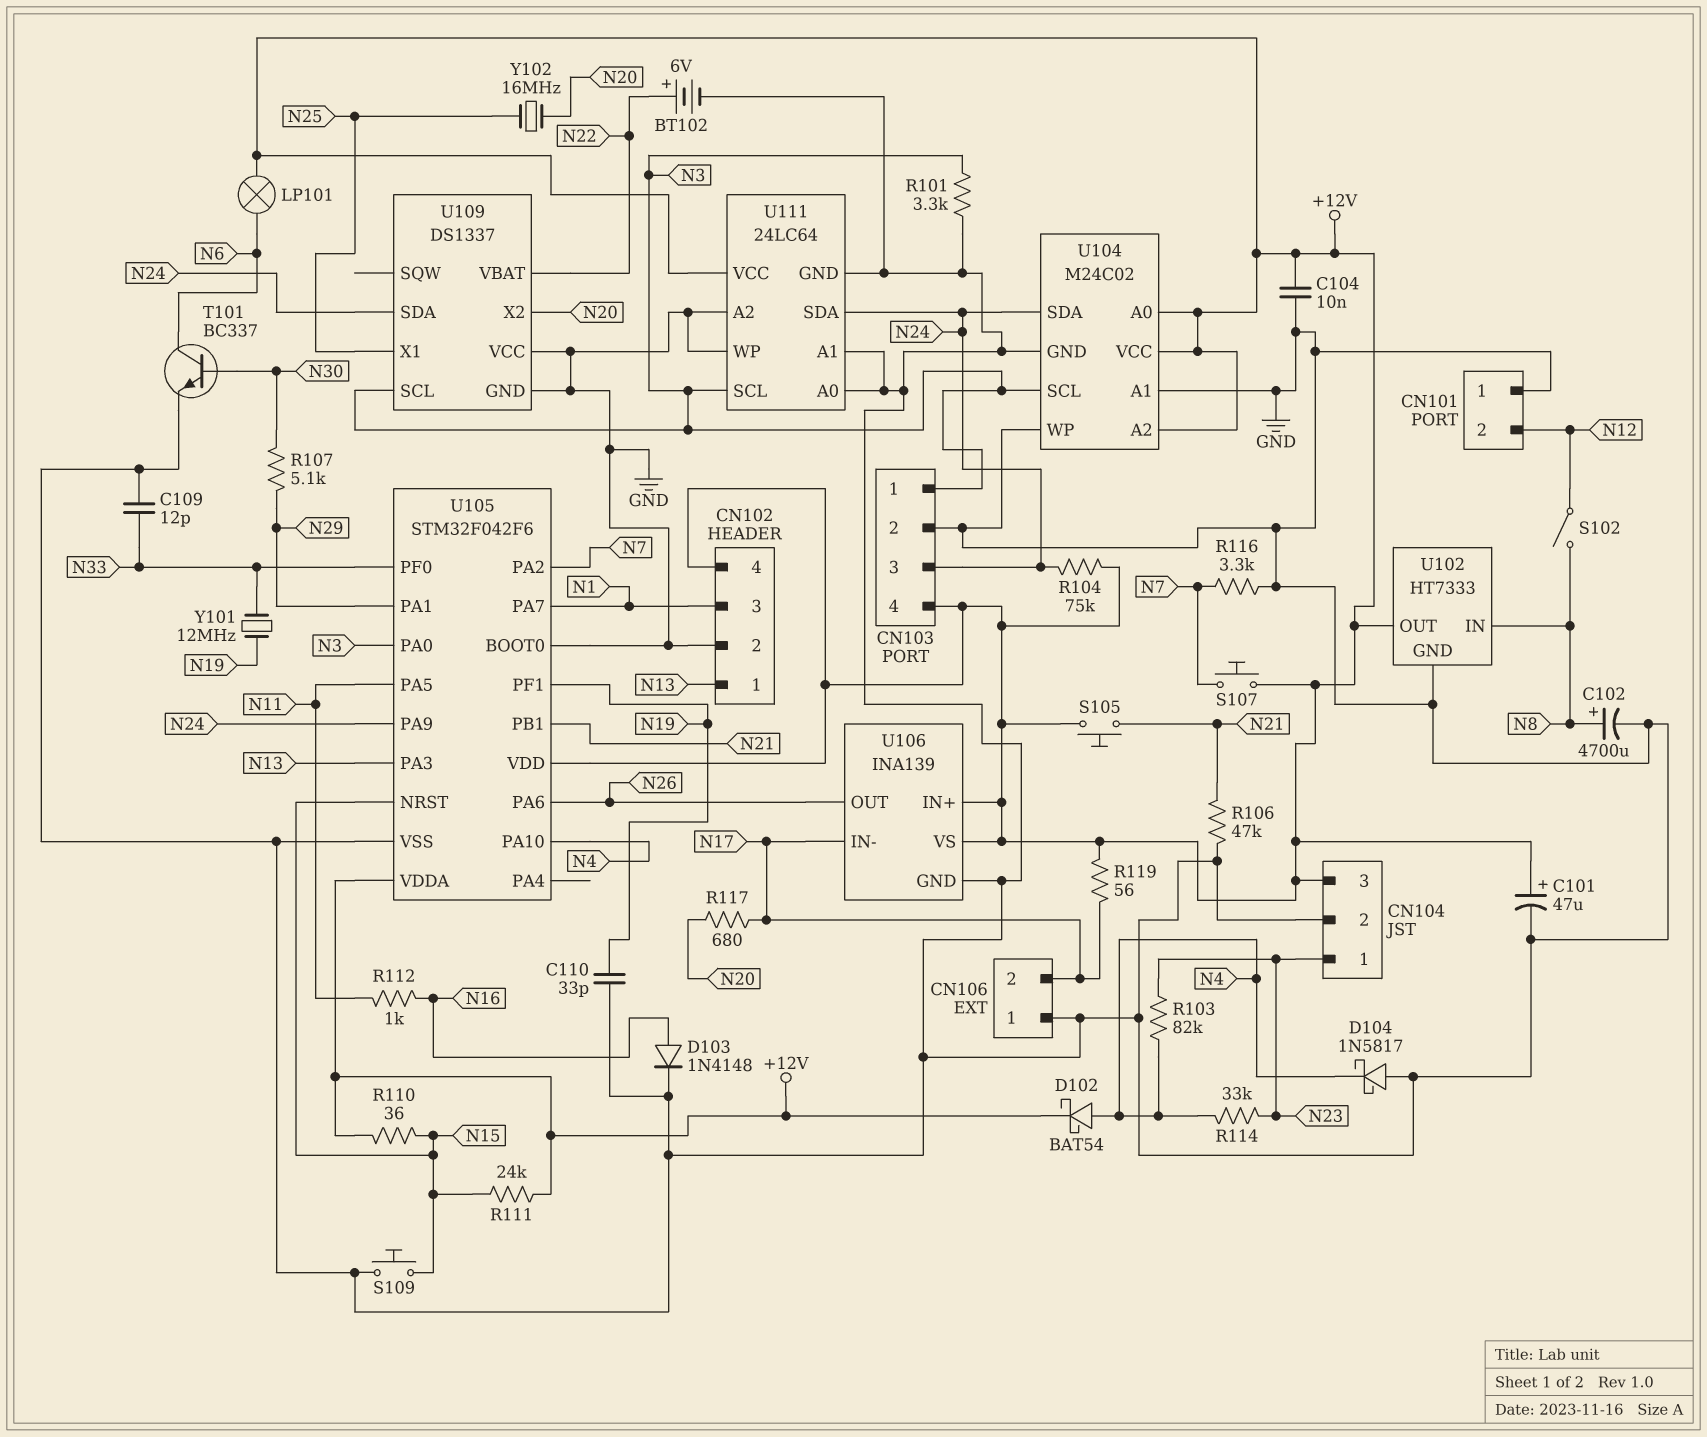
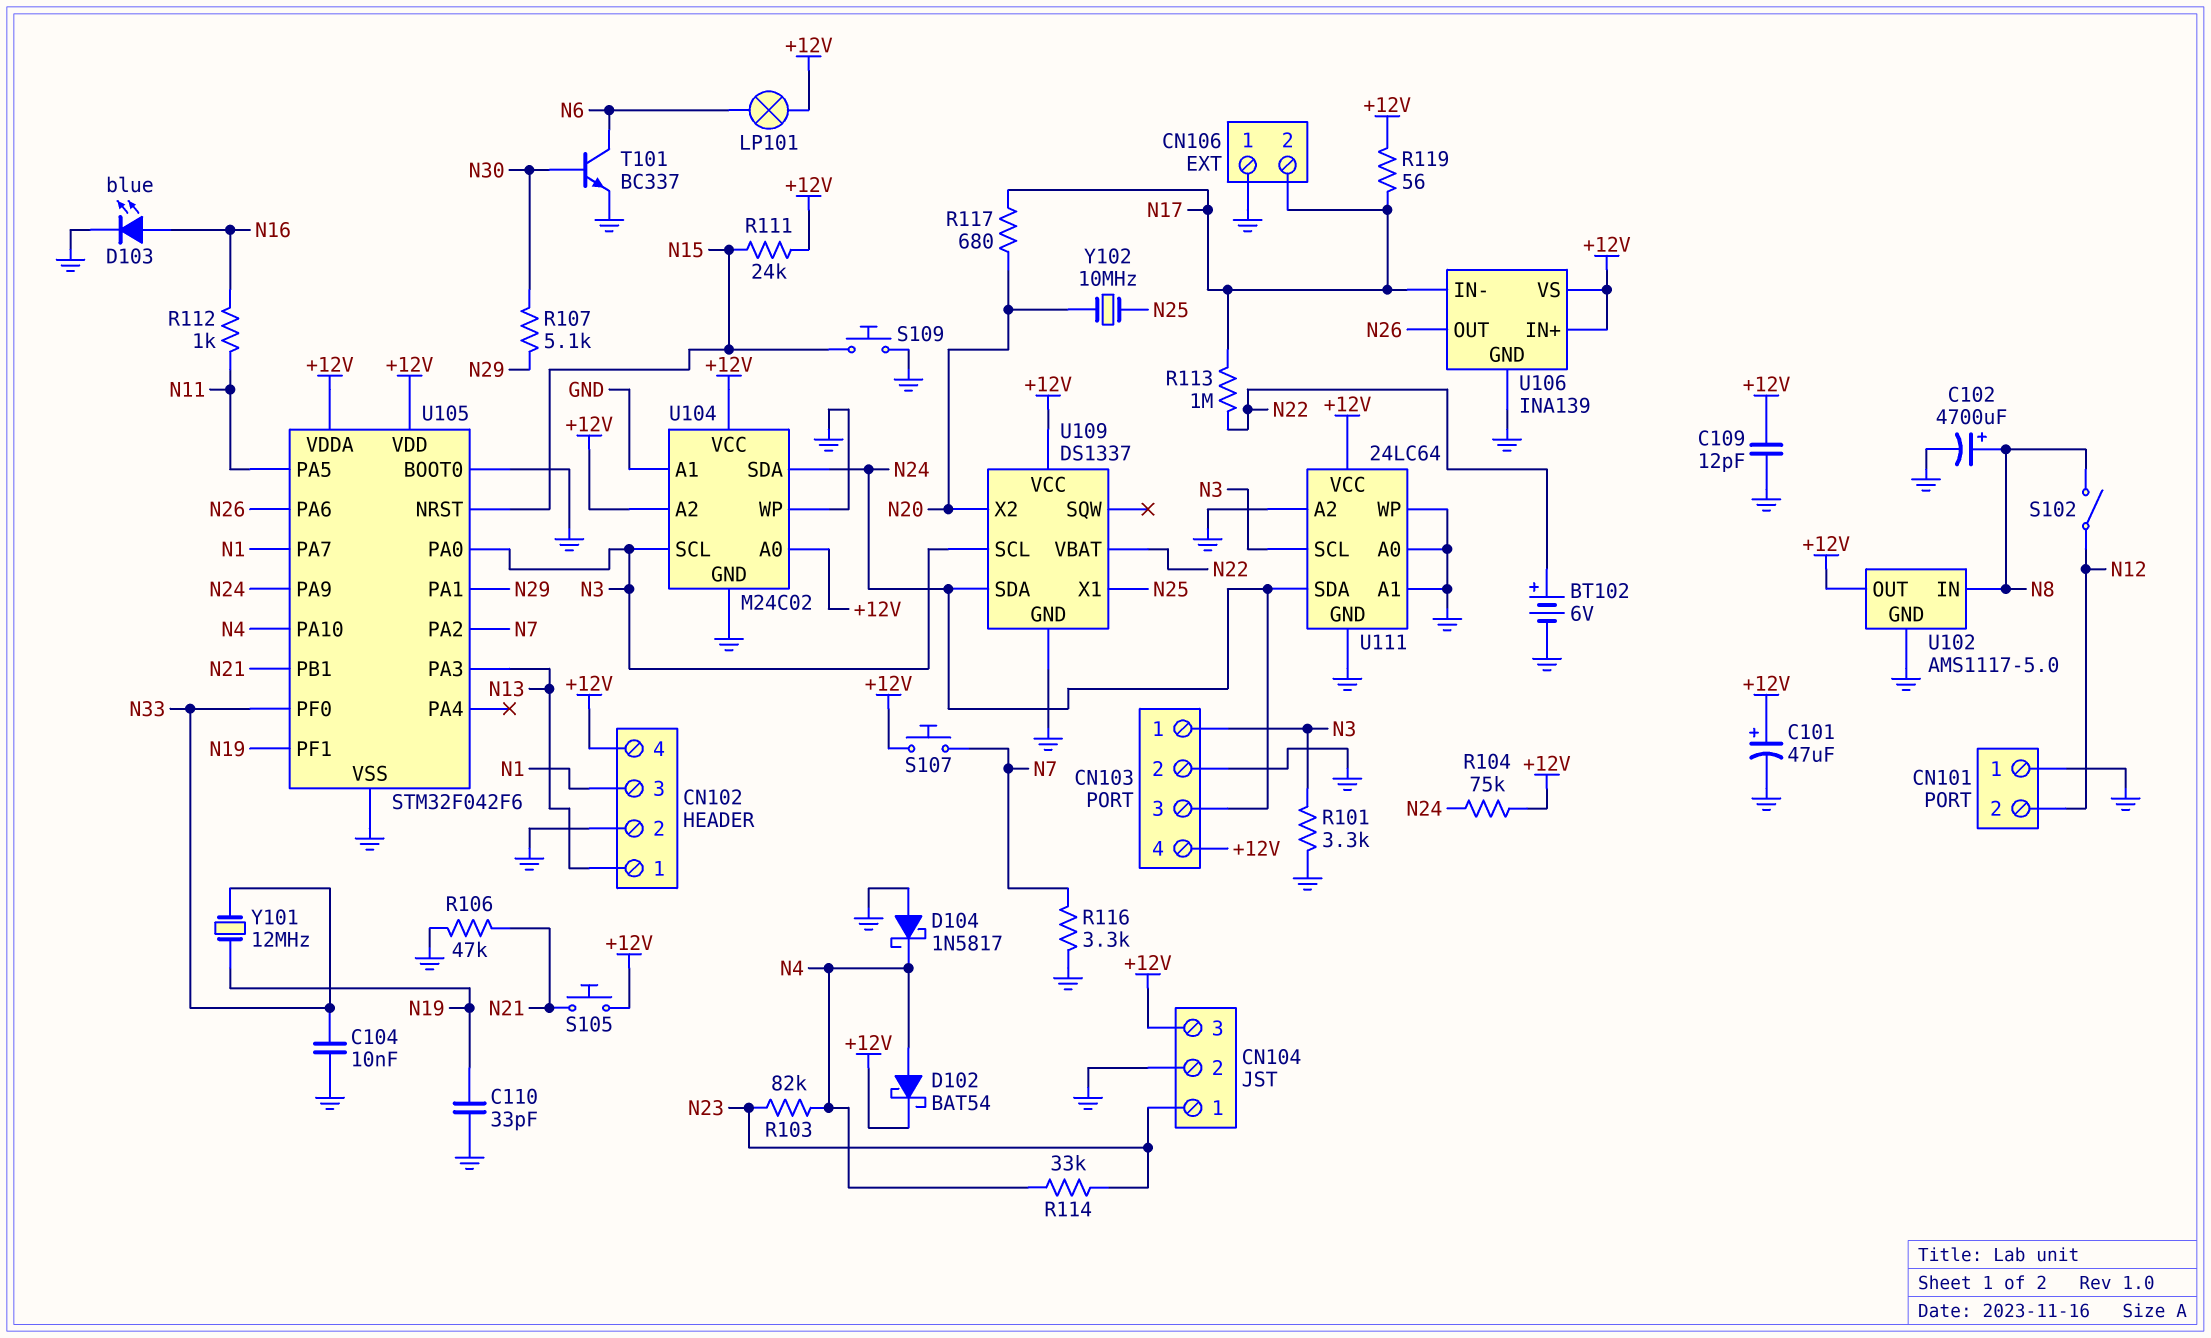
C104: 10nF (+12V, GND) -> 10nF (GND, N33)
C109: 12pF (GND, N33) -> 12pF (+12V, GND)
D103: diode 1N4148 (A N16, K GND) -> LED blue (A N16, K GND)
R110: 36 (+12V, N15) -> none
R113: none -> 1M (N17, N22)
U102: HT7333 -> AMS1117-5.0
U109 pin VCC: GND -> +12V
Y102: 16MHz (N20, N25) -> 10MHz (N20, N25)

